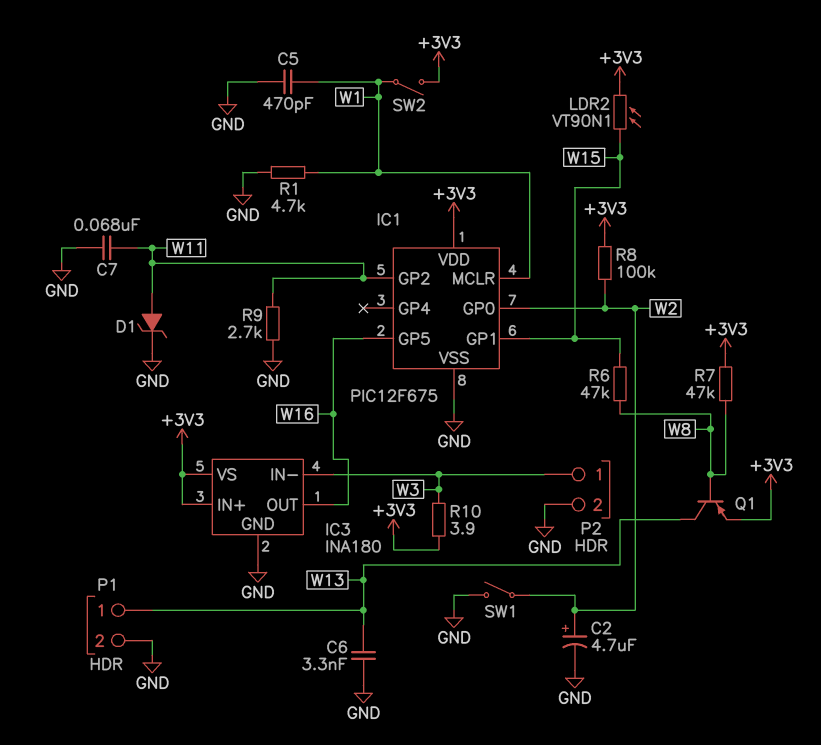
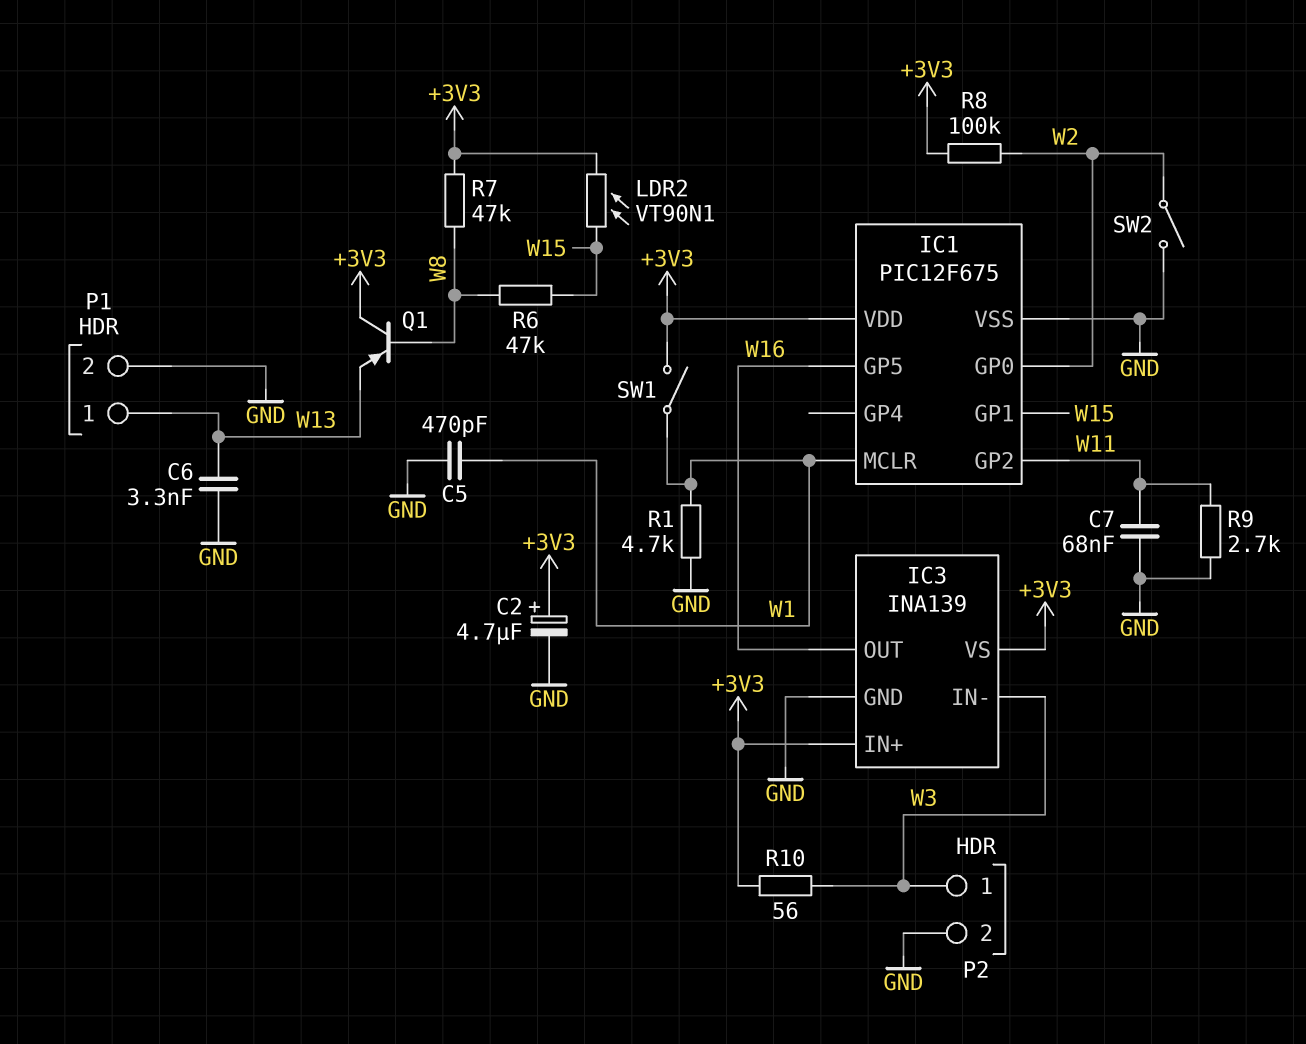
C2: 4.7uF (plus W2, minus GND) -> 4.7uF (plus +3V3, minus GND)
D1: zener (A W11, K GND) -> none
IC3: INA180 -> INA139
Q1: PNP (B W8, C W13, E +3V3) -> PNP (B W8, C +3V3, E W13)
R10: 3.9 (+3V3, W3) -> 56 (+3V3, W3)
SW1: switch (GND, W2) -> switch (+3V3, W1)
SW2: switch (+3V3, W1) -> switch (GND, W2)

